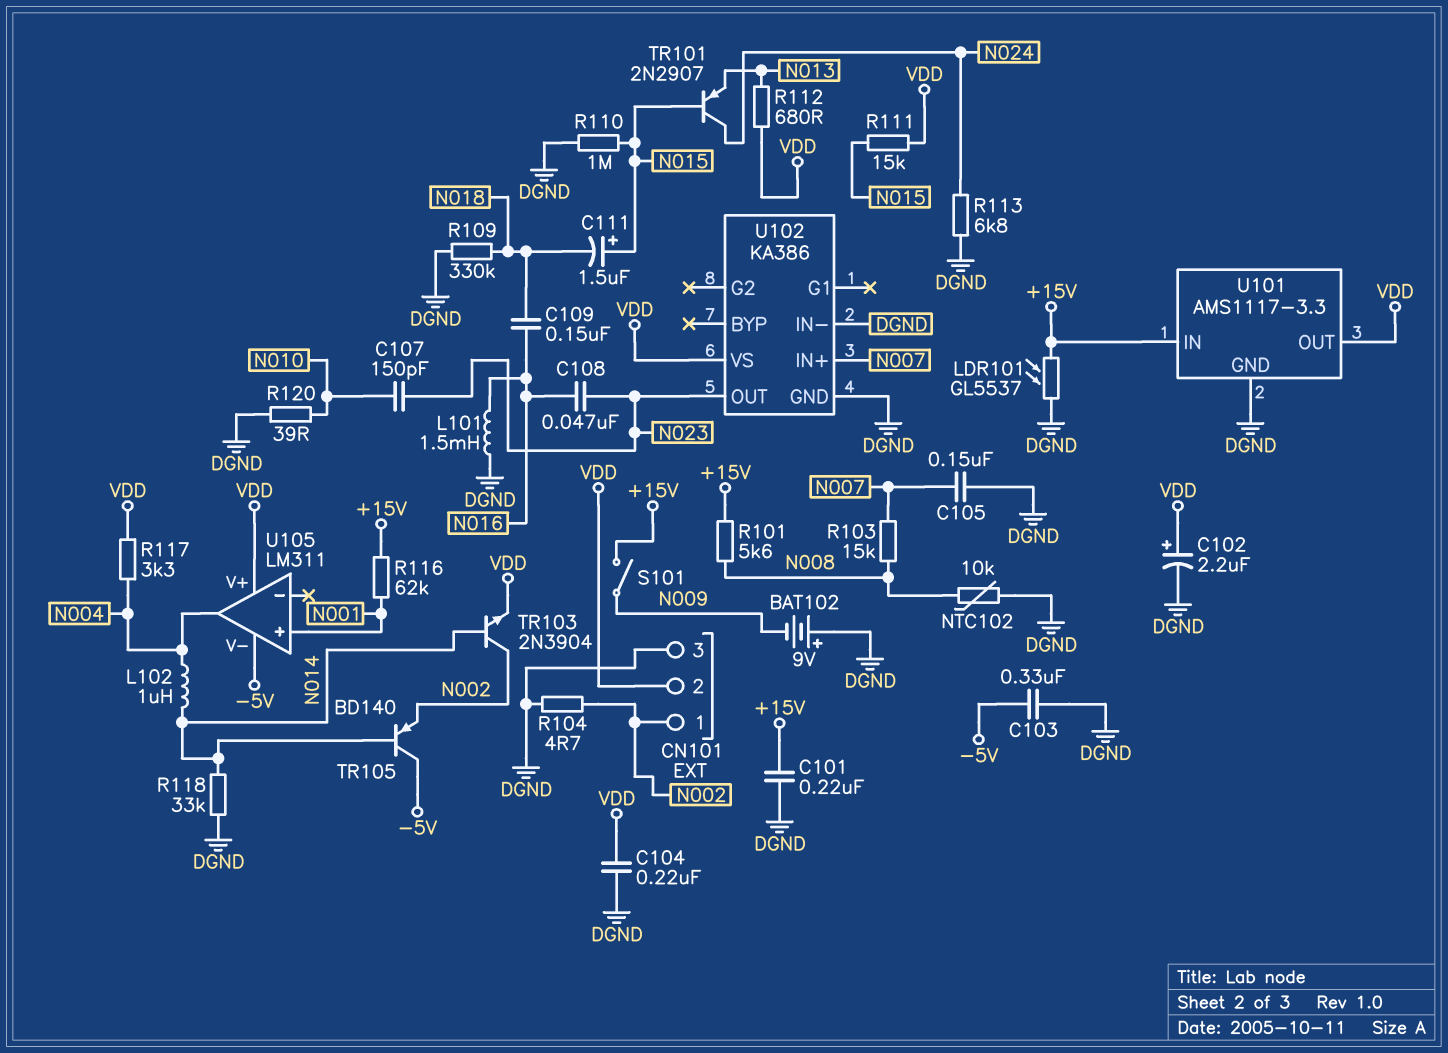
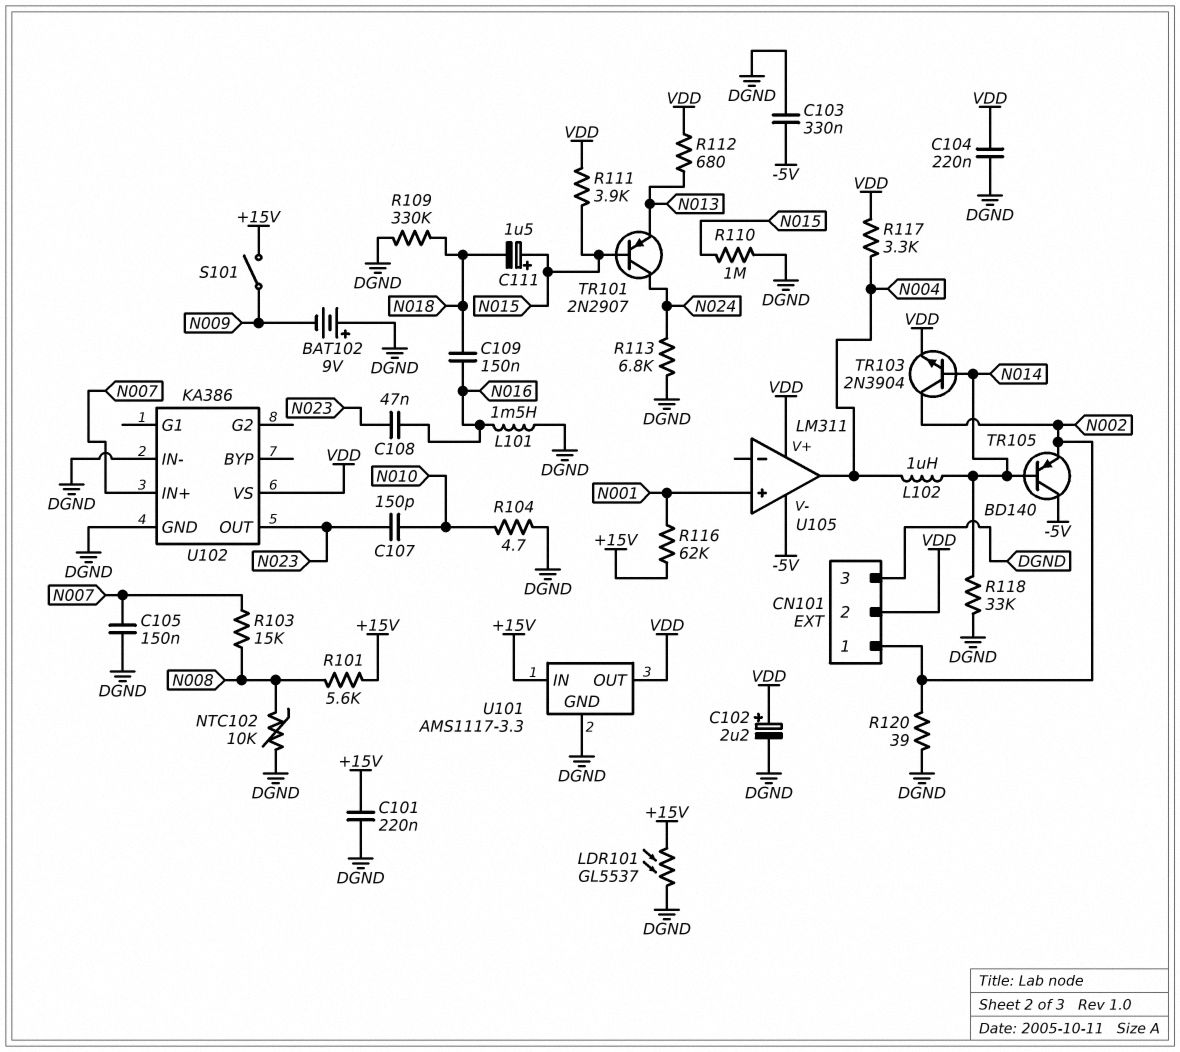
R104: 4.7 (DGND, N002) -> 4.7 (DGND, N010)
R111: 15k (N015, VDD) -> 3.9k (N015, VDD)
R120: 39 (DGND, N010) -> 39 (DGND, N002)

